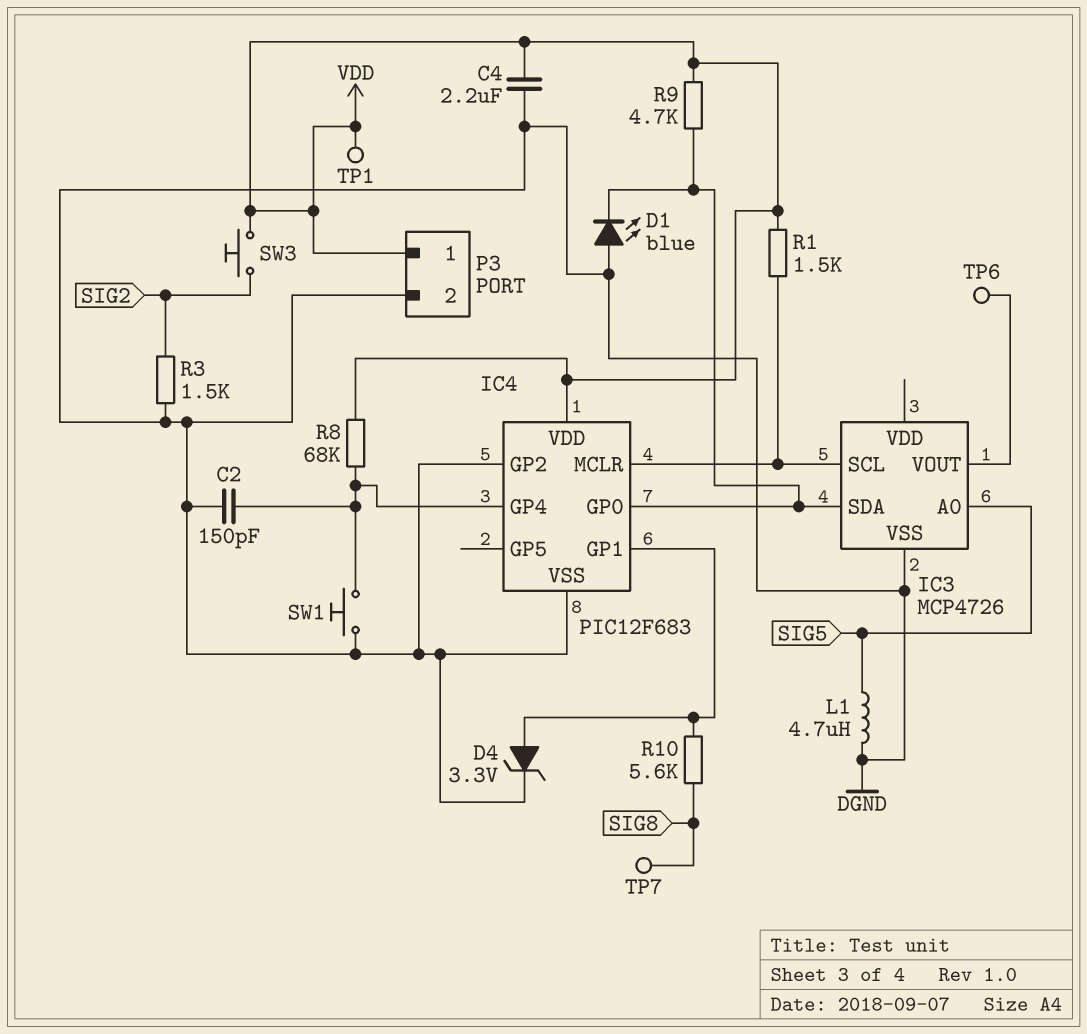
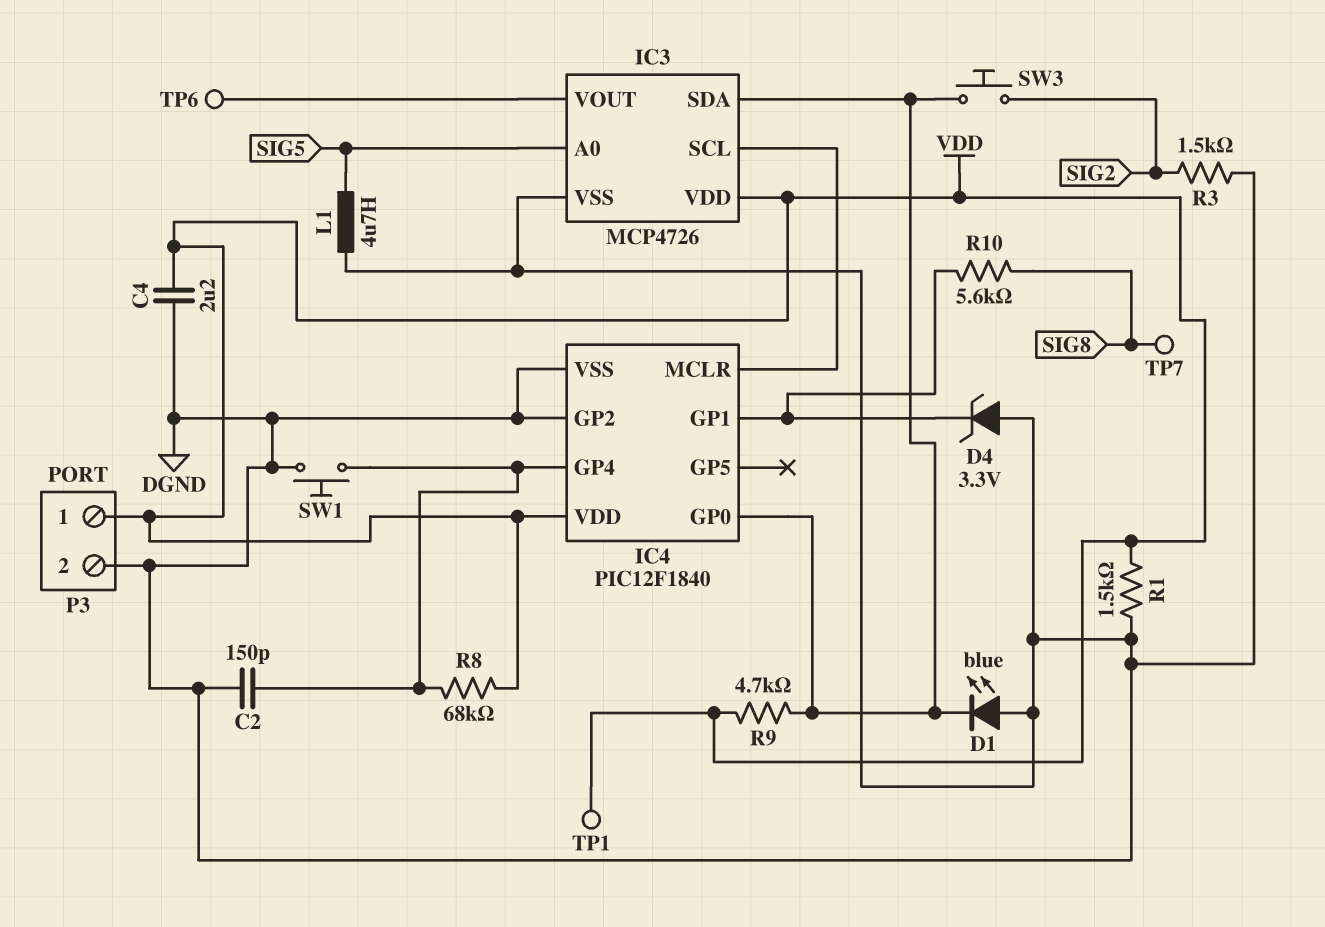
D4: zener 3.3V (A IC4/GP1, K DGND) -> zener 3.3V (A DGND, K IC4/GP1)
IC3 pin VDD: none -> VDD
IC4: PIC12F683 -> PIC12F1840
R1: 1.5k (IC3/SCL, VDD) -> 1.5k (DGND, VDD)
SW3: button (SIG2, VDD) -> button (IC3/SDA, SIG2)

